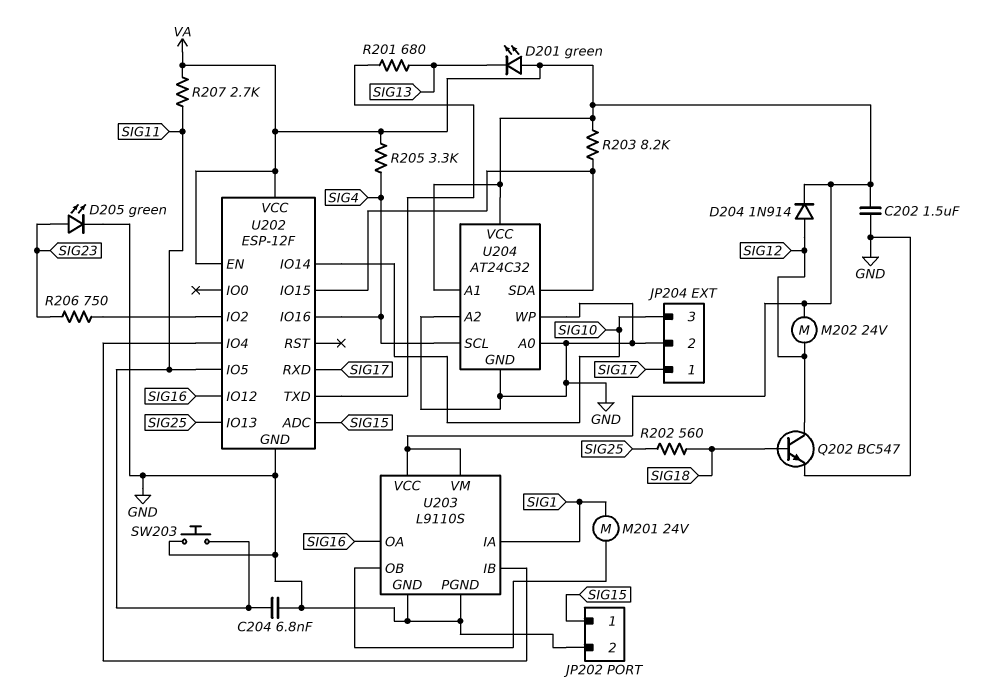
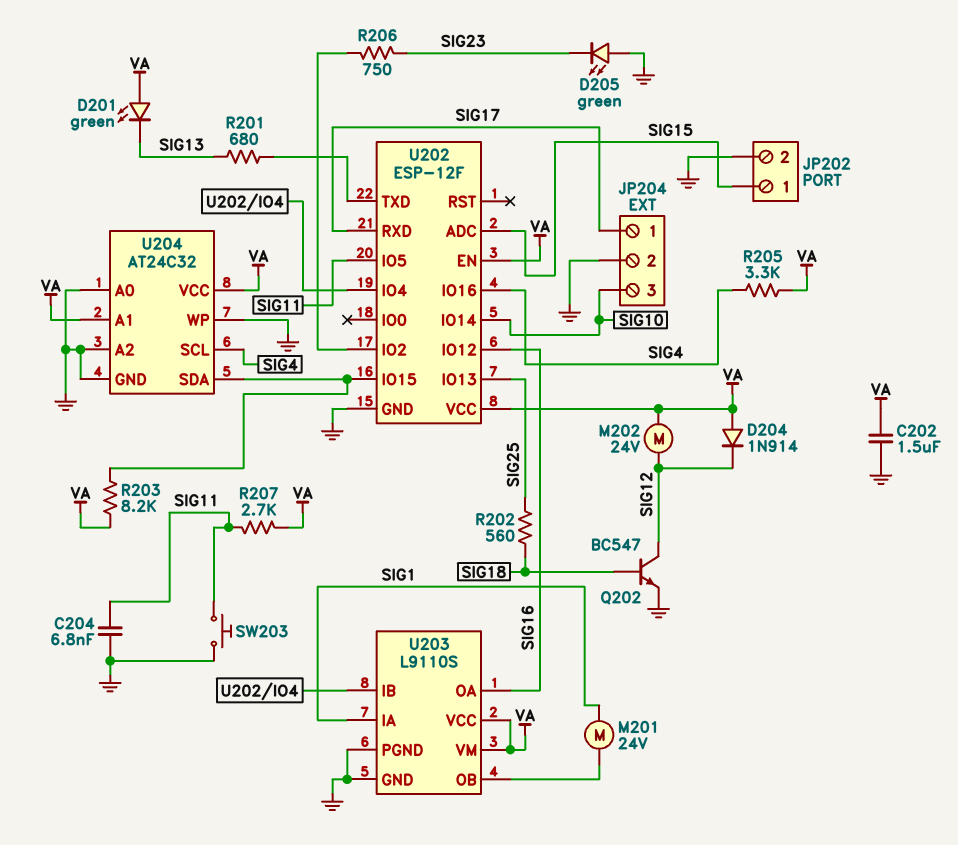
D204: diode 1N914 (A SIG12, K VA) -> diode 1N914 (A VA, K SIG12)
D205: LED green (A SIG23, K GND) -> LED green (A GND, K SIG23)

